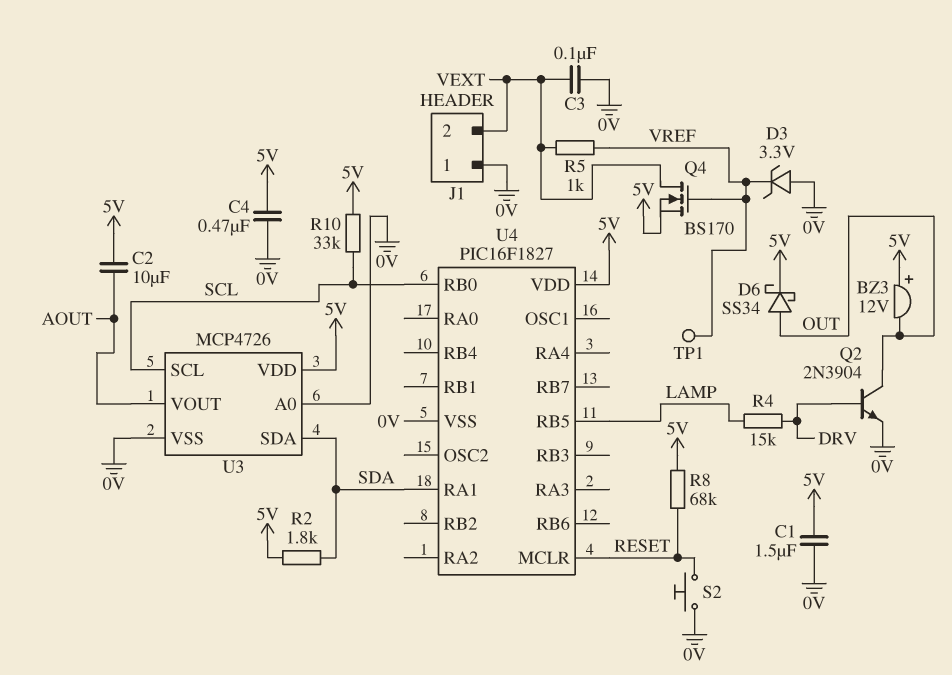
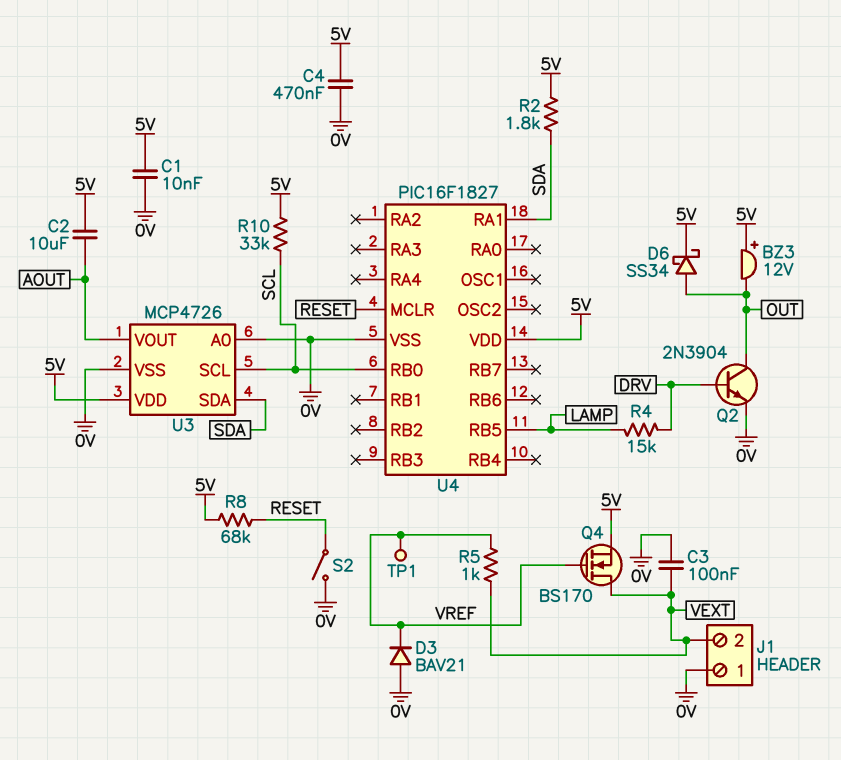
C1: 1.5uF (0V, 5V) -> 10nF (0V, 5V)
D3: zener 3.3V (A 0V, K VREF) -> diode BAV21 (A 0V, K VREF)
S2: button (0V, RESET) -> switch (0V, RESET)

